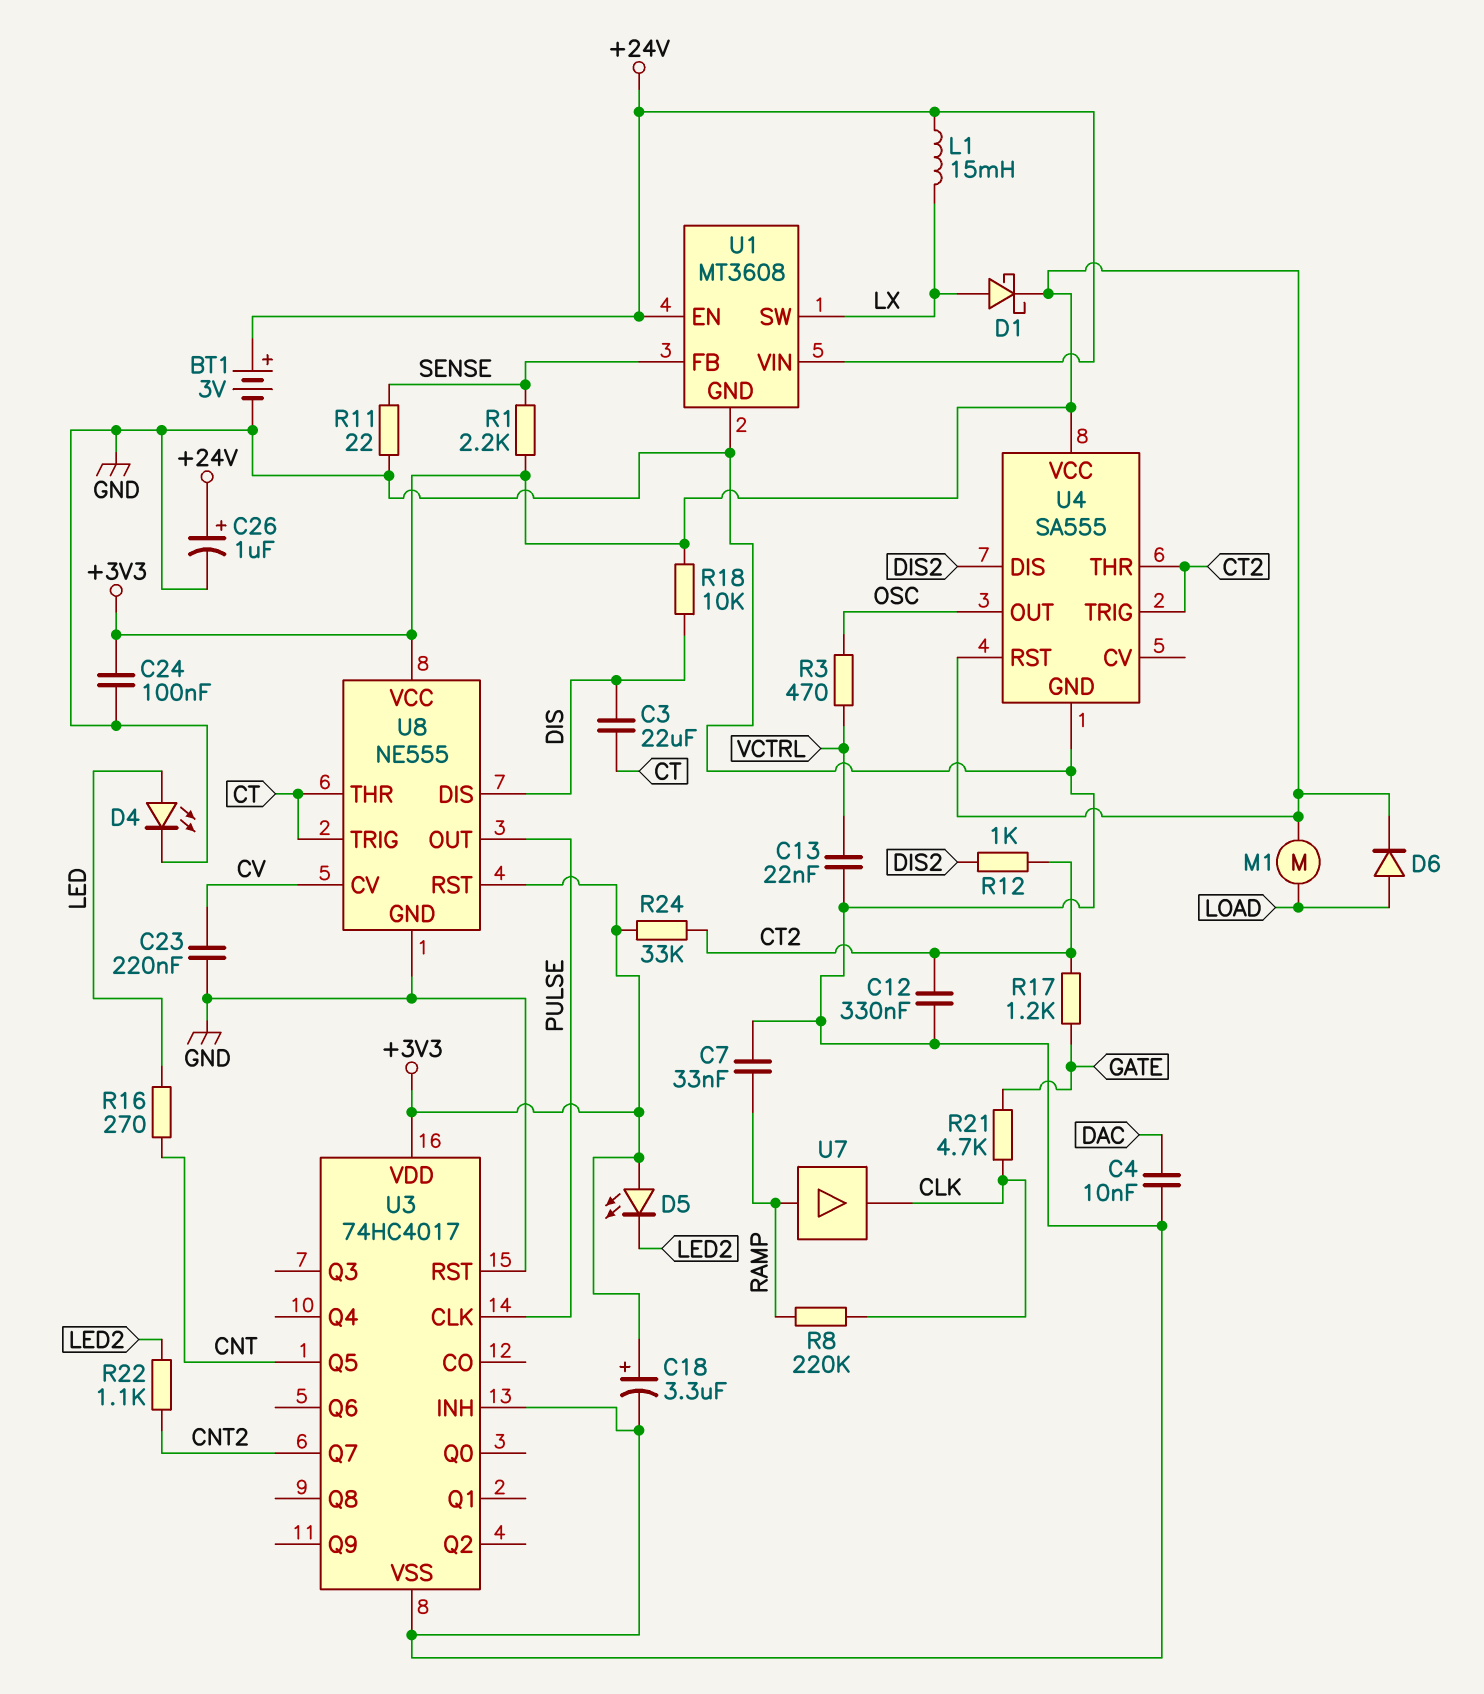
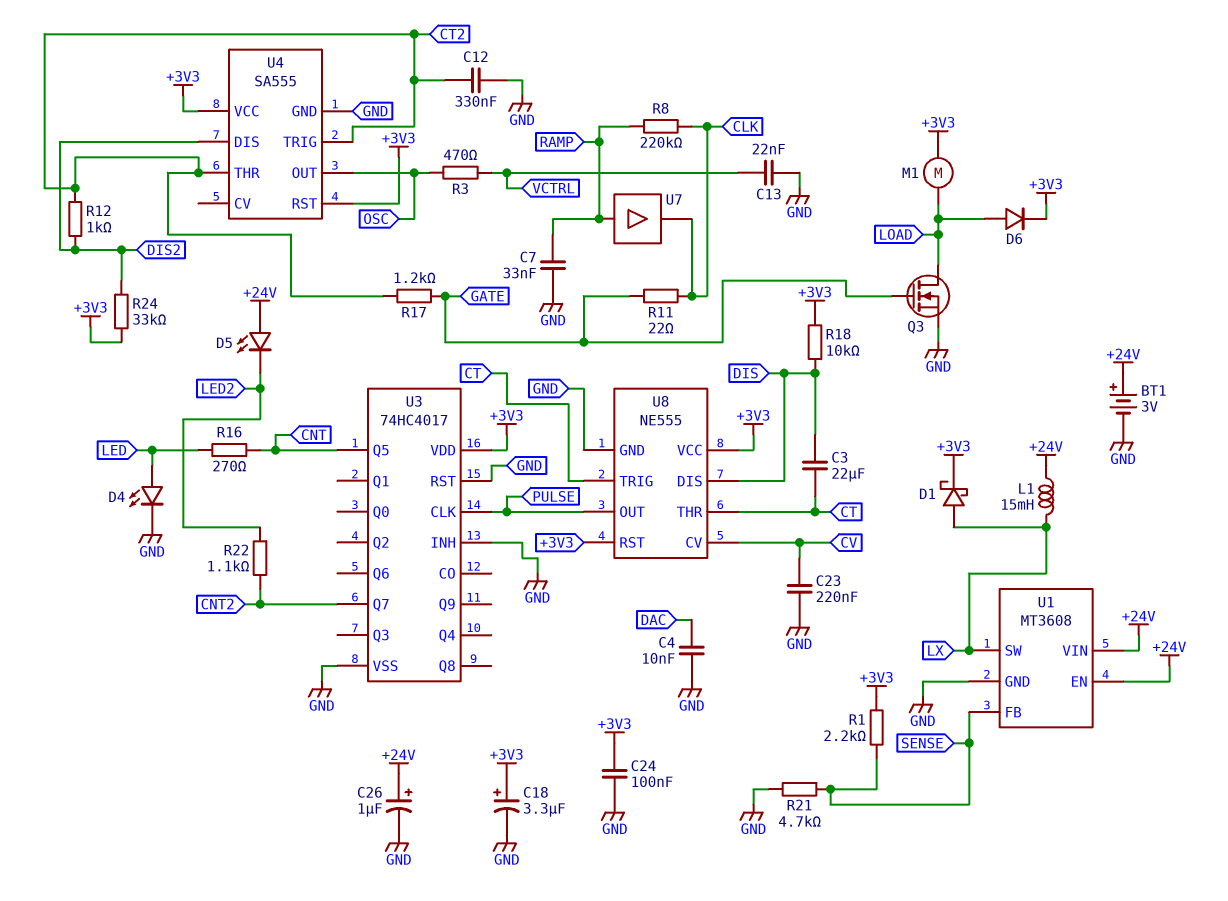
D5: LED (A +3V3, K LED2) -> LED (A +24V, K LED2)
Q3: none -> NMOS (G GATE, D LOAD, S GND)
R11: 22 (GND, SENSE) -> 22 (CLK, GATE)
R21: 4.7k (CLK, GATE) -> 4.7k (GND, SENSE)
R24: 33k (+3V3, CT2) -> 33k (+3V3, DIS2)

